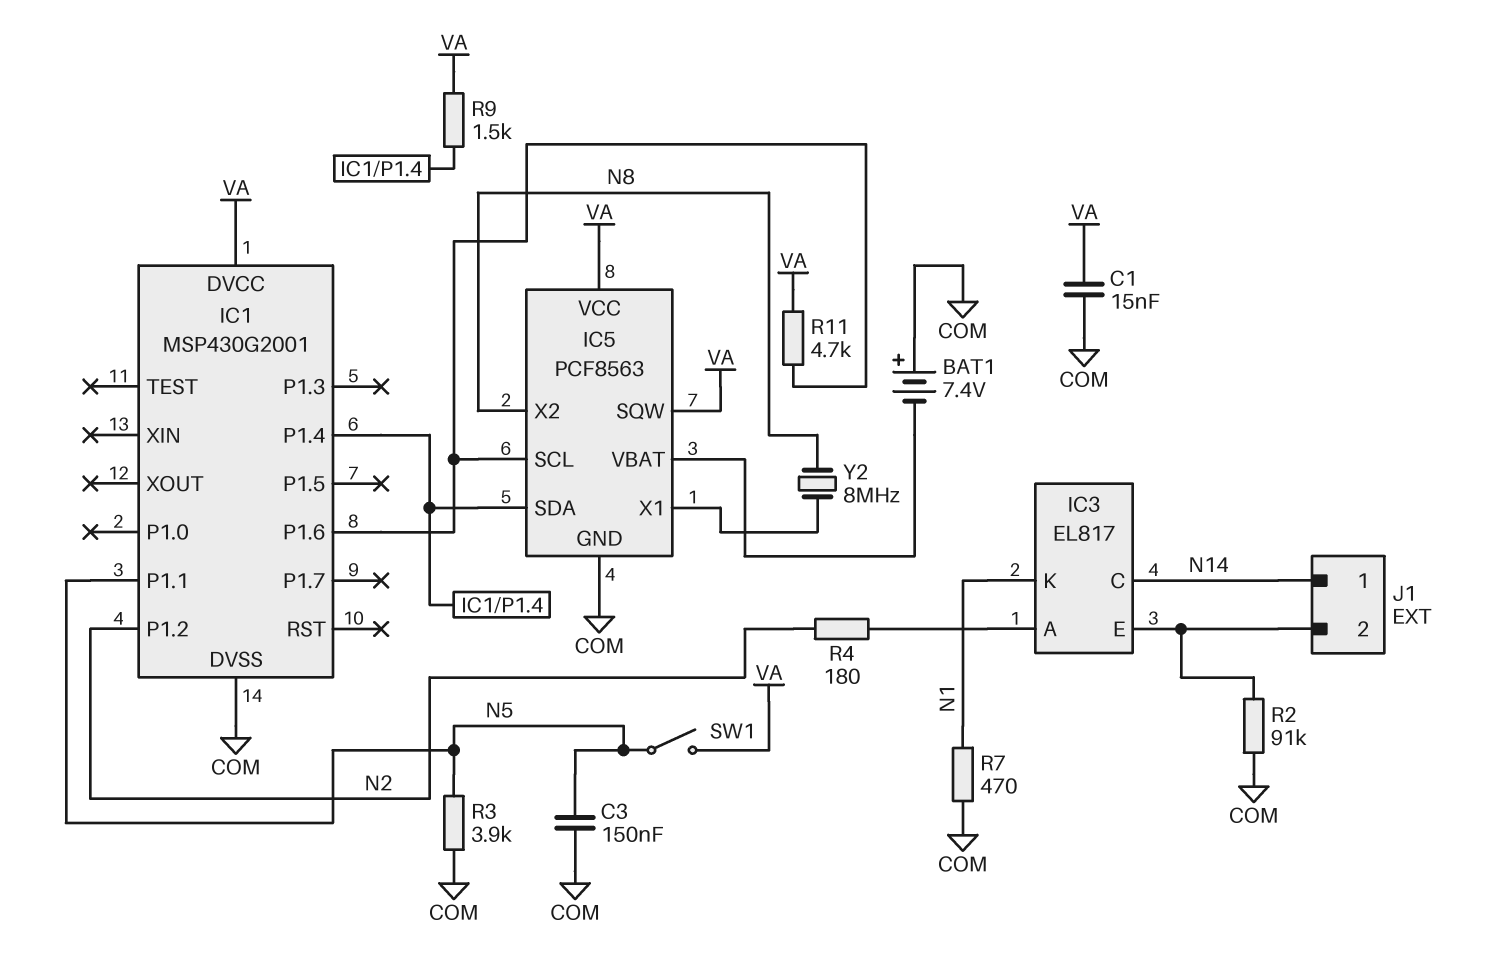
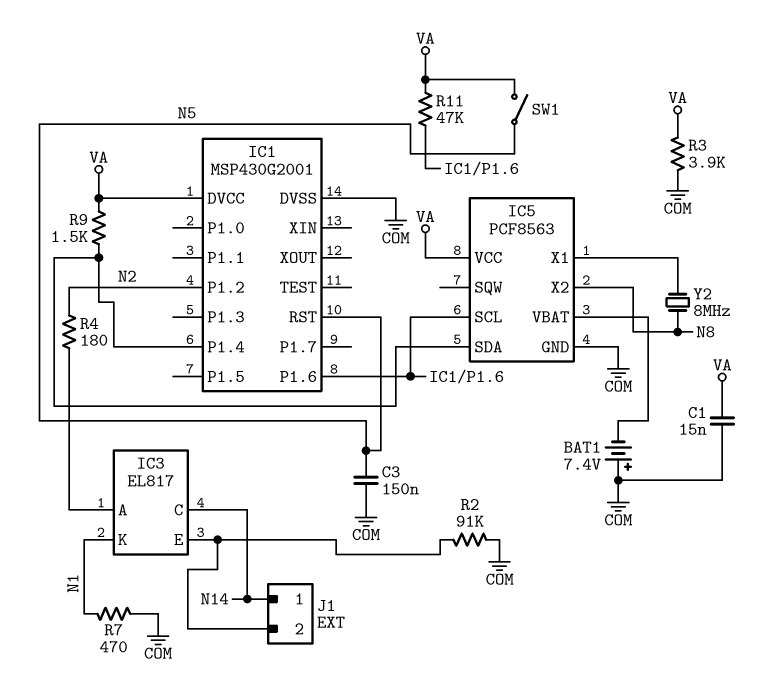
IC1 pin P1.1: N5 -> none
IC1 pin RST: none -> N5
IC5 pin SQW: VA -> none
R3: 3.9k (COM, N5) -> 3.9k (COM, VA)
R11: 4.7k (IC1/P1.6, VA) -> 47k (IC1/P1.6, VA)

